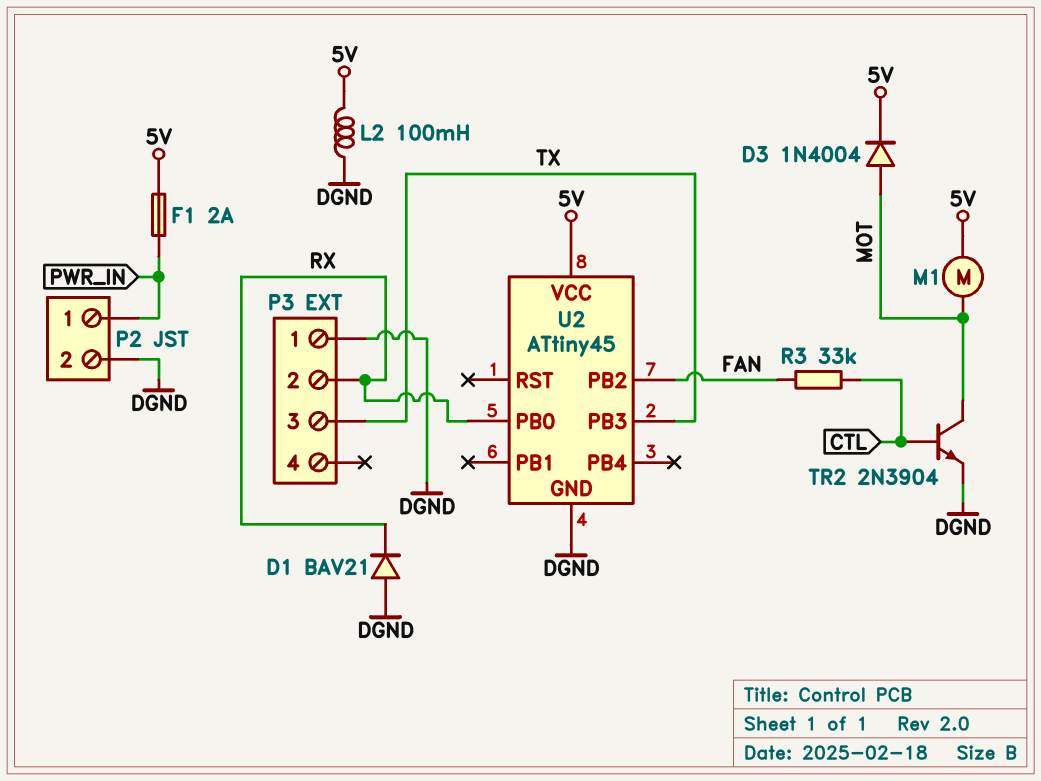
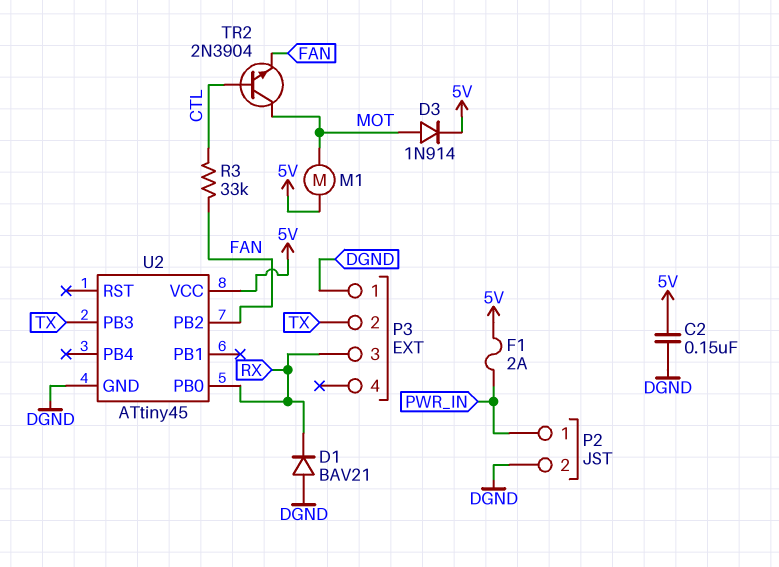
C2: none -> 150nF (5V, DGND)
D3: diode 1N4004 (A MOT, K 5V) -> diode 1N914 (A MOT, K 5V)
L2: 100mH (5V, DGND) -> none
P3 pin 2: RX -> TX
P3 pin 3: TX -> RX
TR2: NPN 2N3904 (B CTL, C MOT, E DGND) -> NPN 2N3904 (B CTL, C MOT, E FAN)

